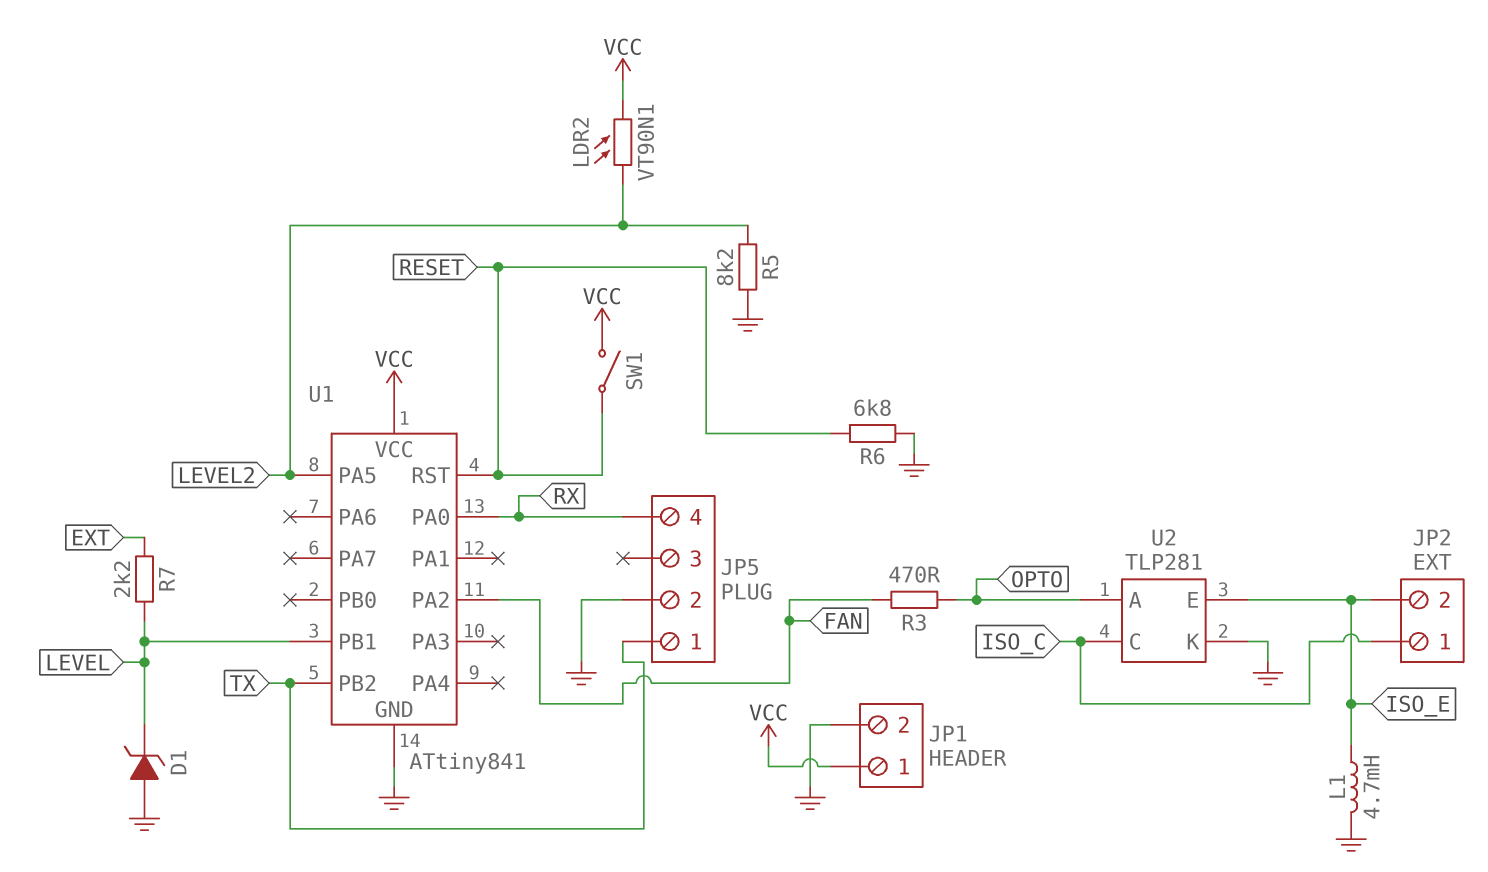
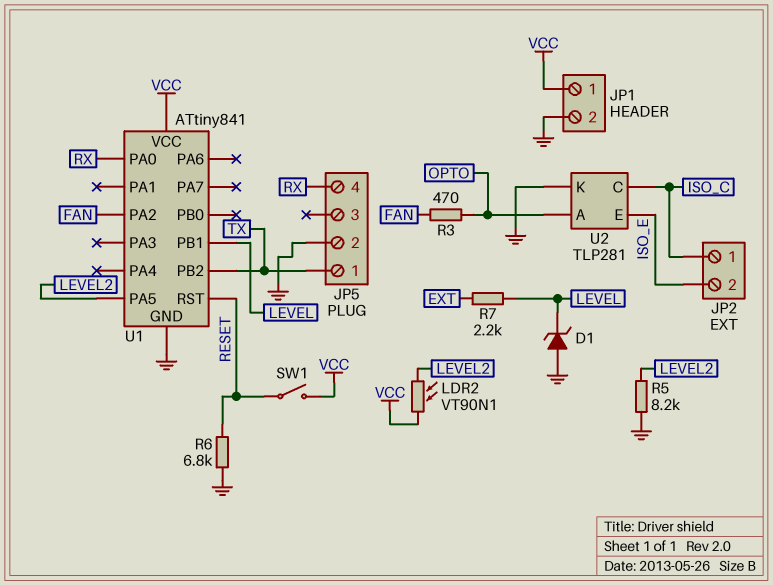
L1: 4.7mH (GND, ISO_E) -> none

